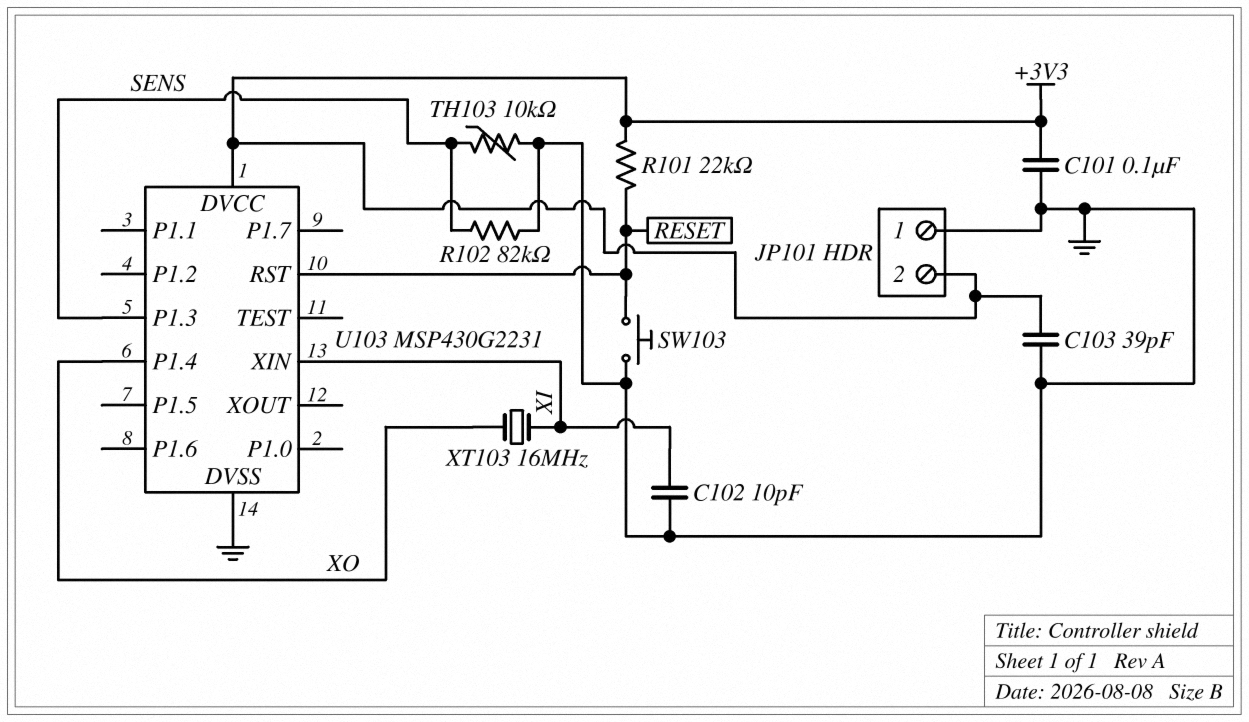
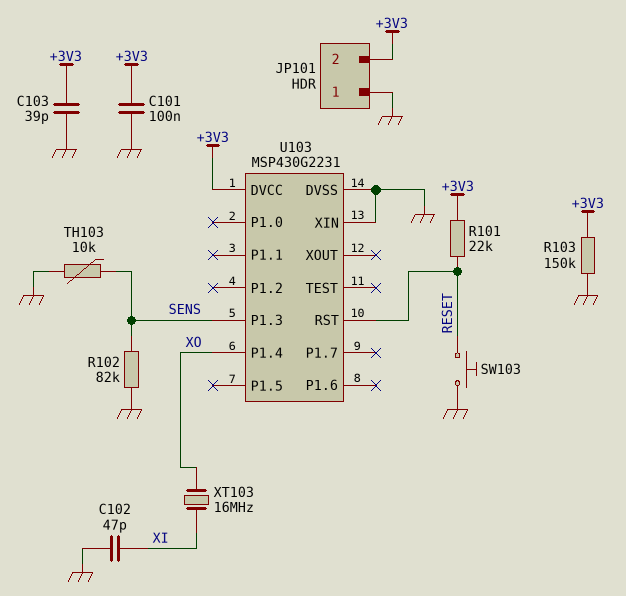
C102: 10pF (GND, XI) -> 47pF (GND, XI)
R103: none -> 150k (+3V3, GND)
U103 pin XIN: XI -> GND

